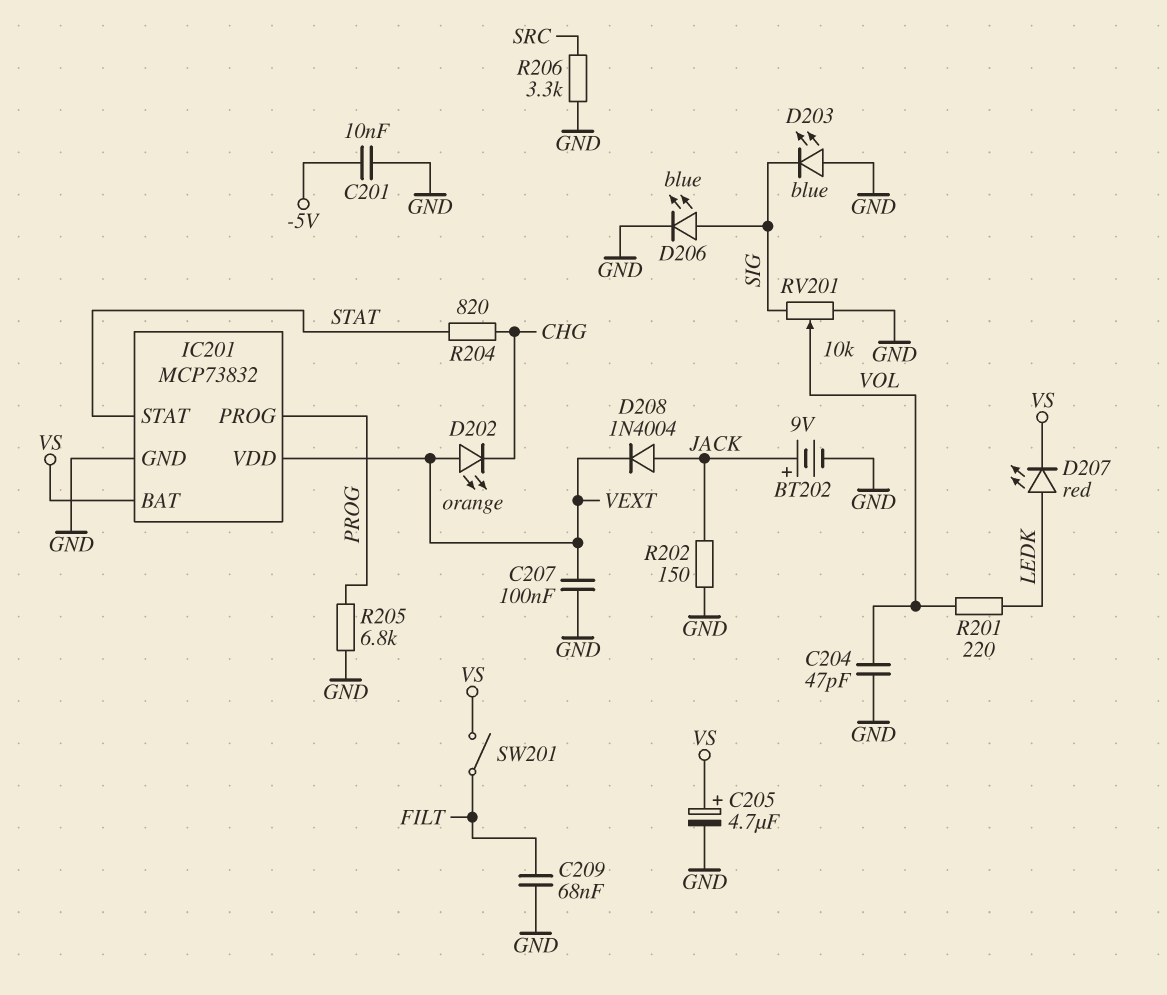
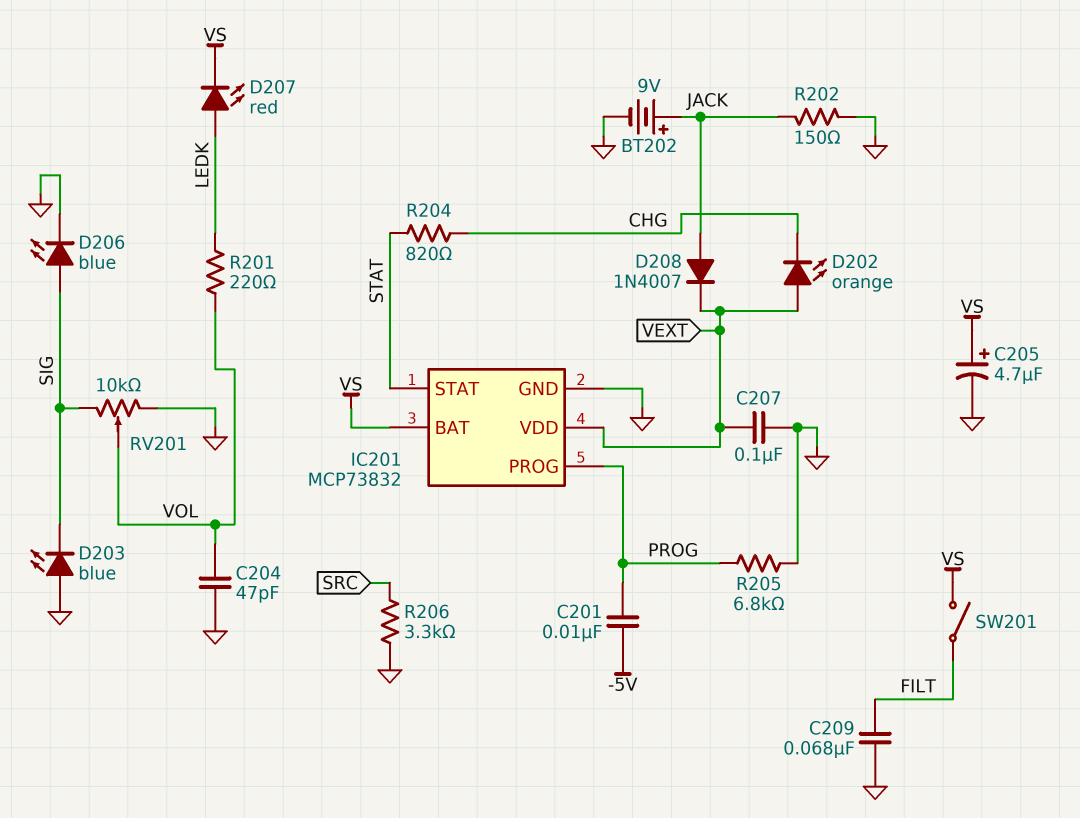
C201: 10nF (-5V, GND) -> 10nF (-5V, PROG)
D208: diode 1N4004 (A JACK, K VEXT) -> diode 1N4007 (A JACK, K VEXT)

